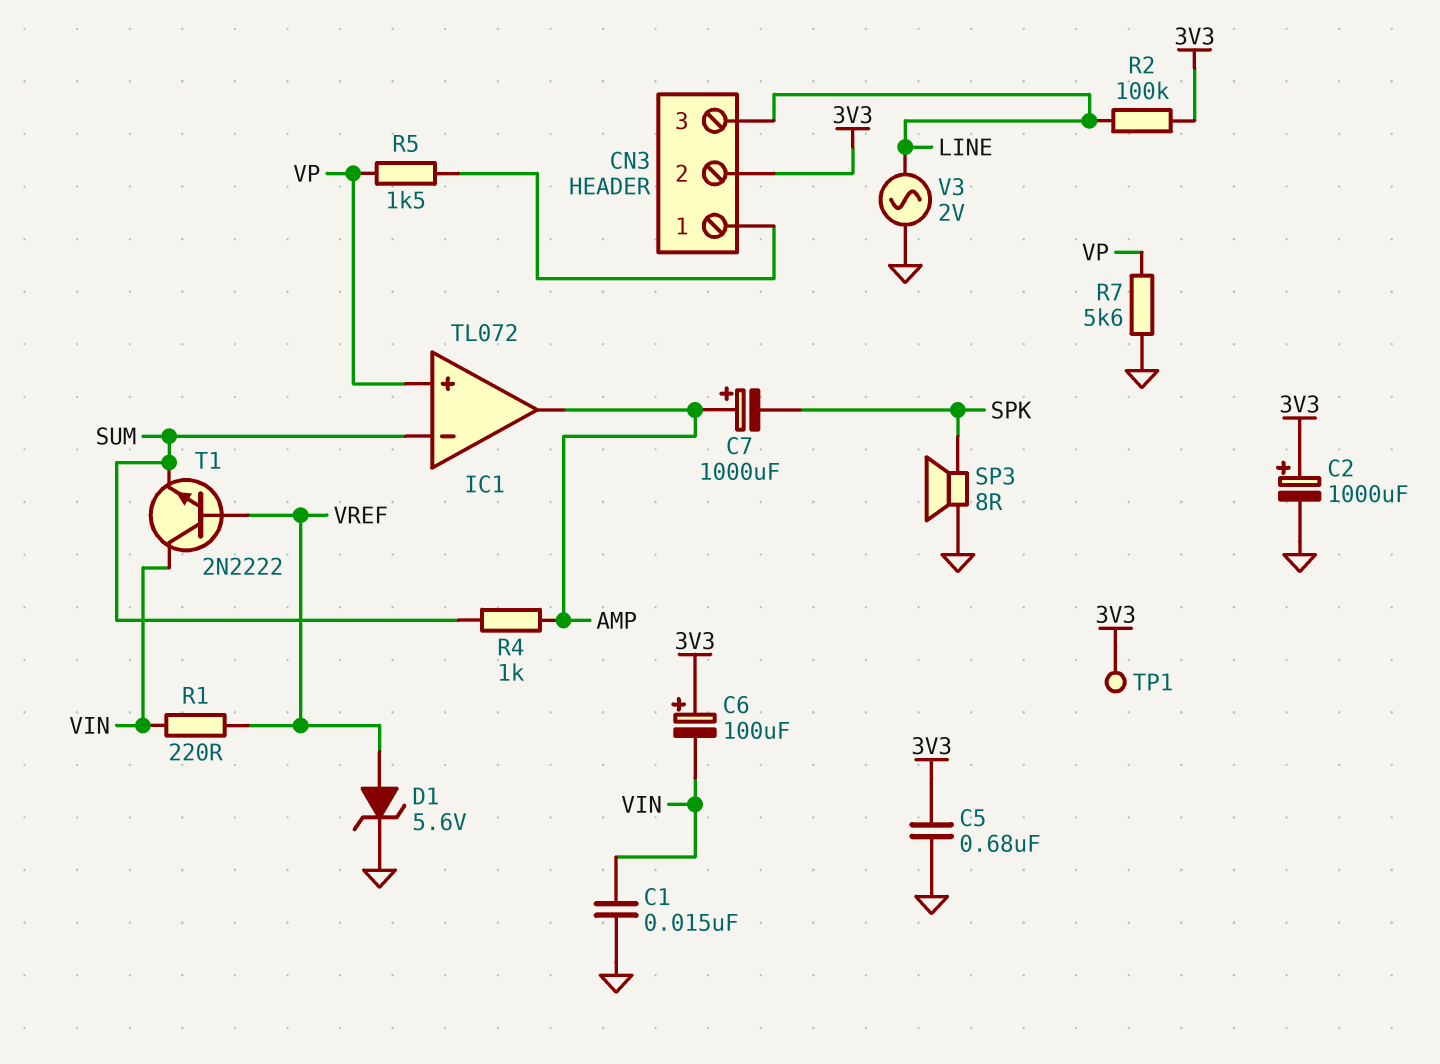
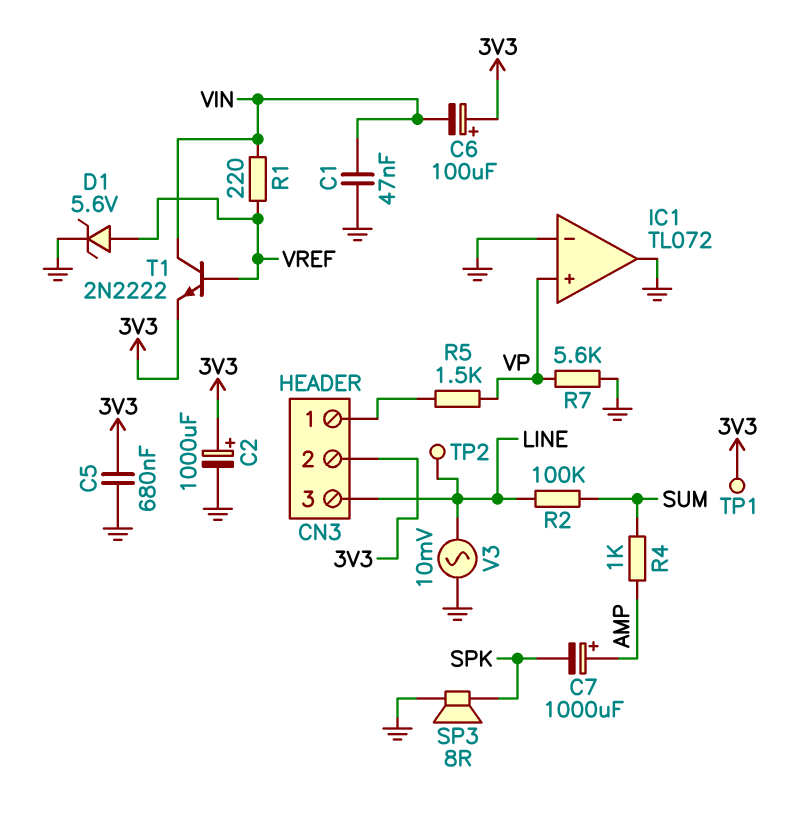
C1: 15nF (GND, VIN) -> 47nF (GND, VIN)
IC1 pin in-: SUM -> GND
IC1 pin out: AMP -> GND
R2: 100k (3V3, LINE) -> 100k (LINE, SUM)
T1: NPN 2N2222 (B VREF, C VIN, E SUM) -> NPN 2N2222 (B VREF, C VIN, E 3V3)
TP2: none -> test point (LINE)
V3: AC 2V (GND, LINE) -> AC 10mV (GND, LINE)

